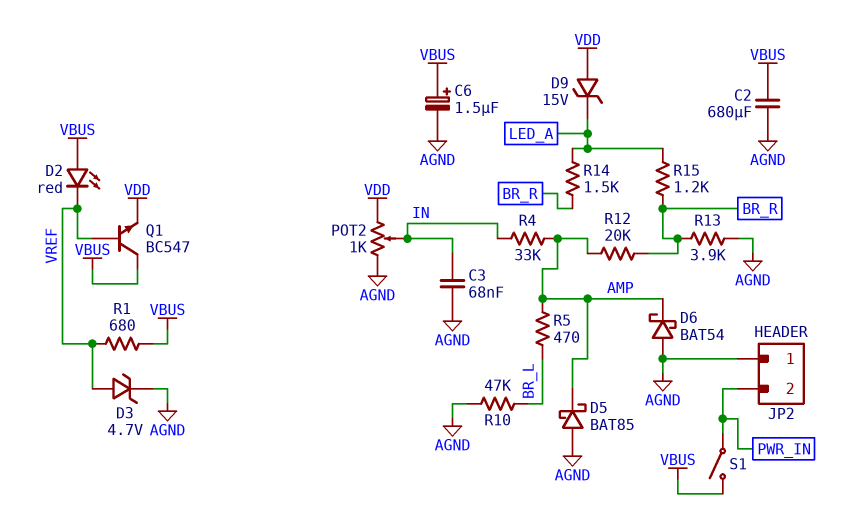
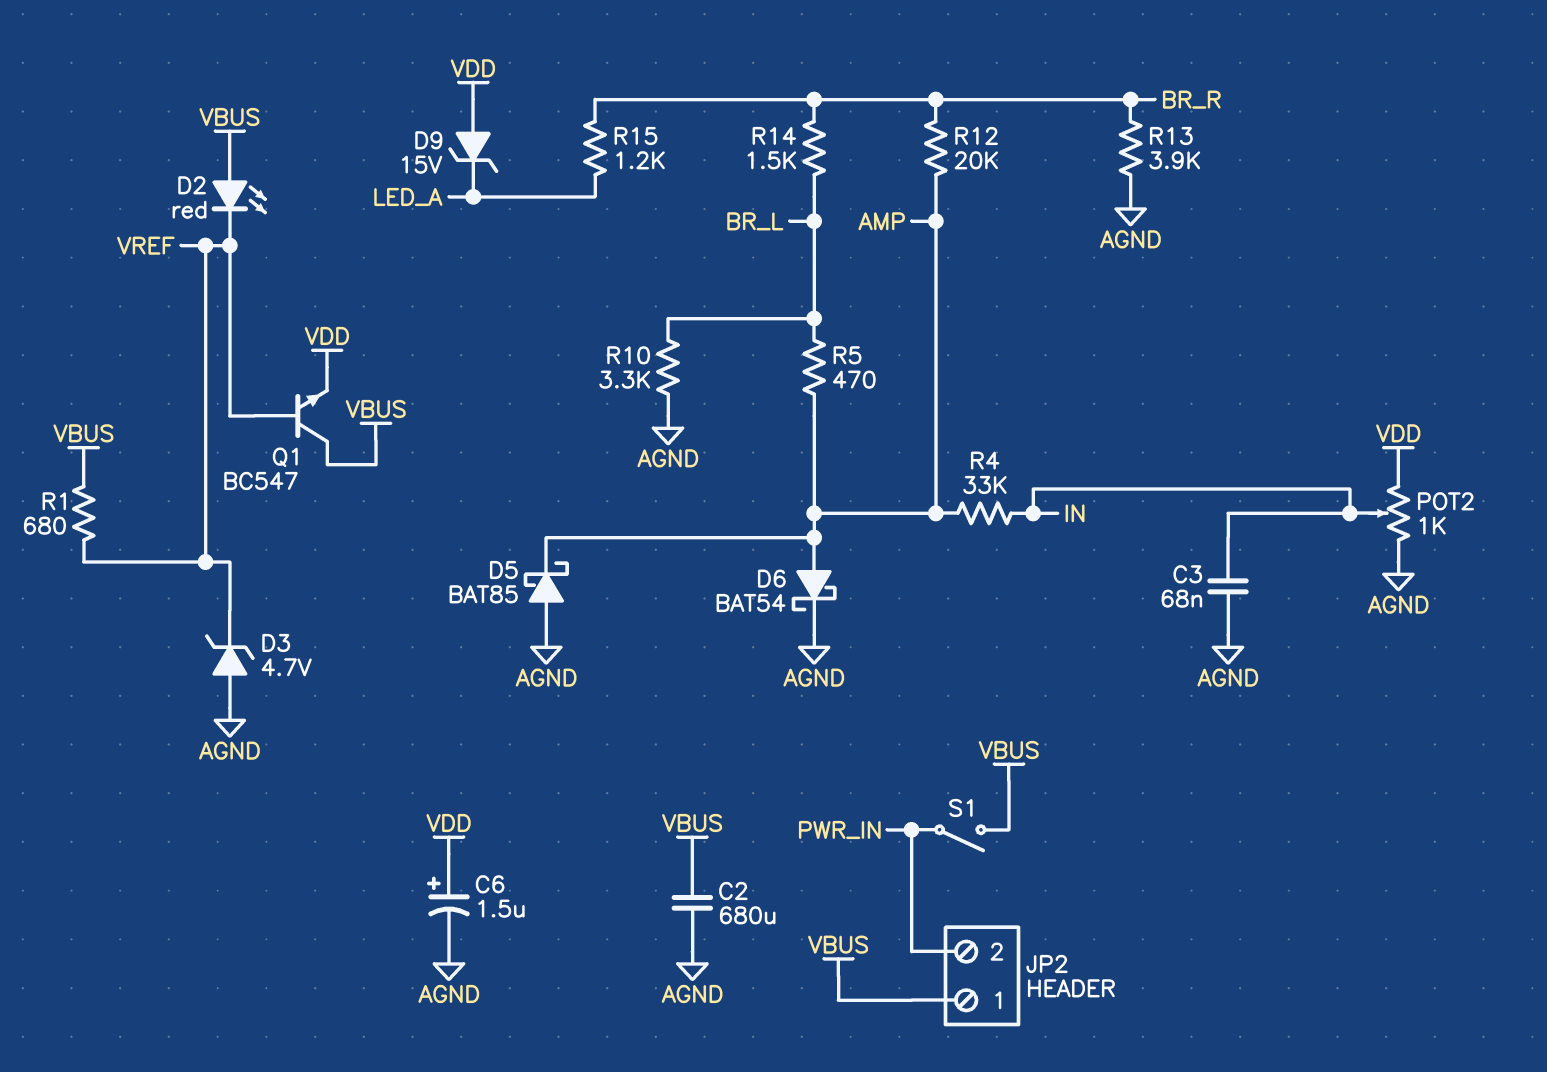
C6: 1.5uF (plus VBUS, minus AGND) -> 1.5uF (plus VDD, minus AGND)
D3: zener 4.7V (A VREF, K AGND) -> zener 4.7V (A AGND, K VREF)
D6: schottky BAT54 (A AGND, K AMP) -> schottky BAT54 (A AMP, K AGND)
JP2 pin 1: AGND -> VBUS
R10: 47k (AGND, BR_L) -> 3.3k (AGND, BR_L)
R14: 1.5k (BR_R, LED_A) -> 1.5k (BR_L, BR_R)

